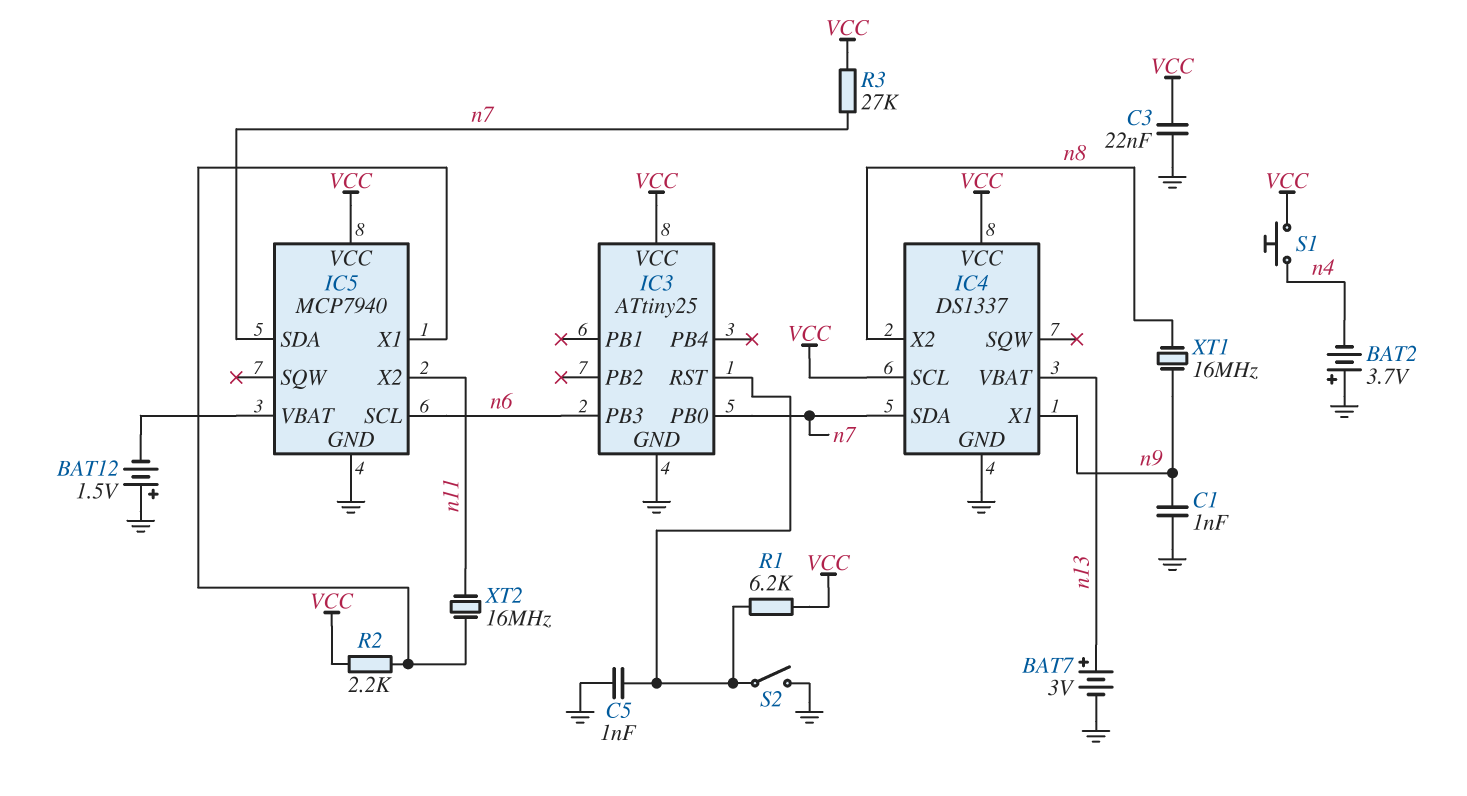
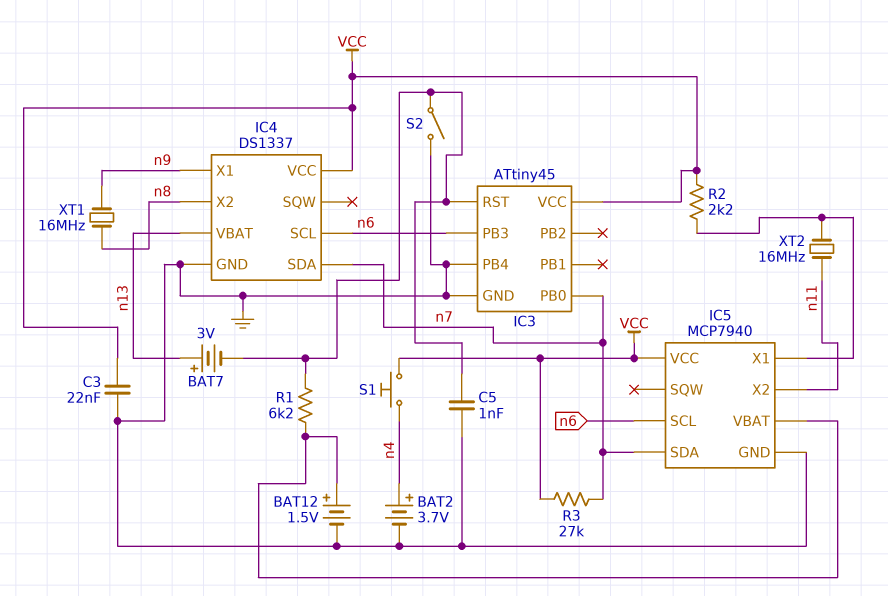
BAT2: 3.7V (plus GND, minus n4) -> 3.7V (plus n4, minus GND)
BAT7: 3V (plus n13, minus GND) -> 3V (plus n13, minus IC3/RST)
BAT12: 1.5V (plus GND, minus IC5/VBAT) -> 1.5V (plus IC5/VBAT, minus GND)
C1: 1nF (GND, n9) -> none
IC3: ATtiny25 -> ATtiny45
IC3 pin PB4: none -> GND
IC4 pin SCL: VCC -> n6
R1: 6.2k (IC3/RST, VCC) -> 6.2k (IC3/RST, IC5/VBAT)

